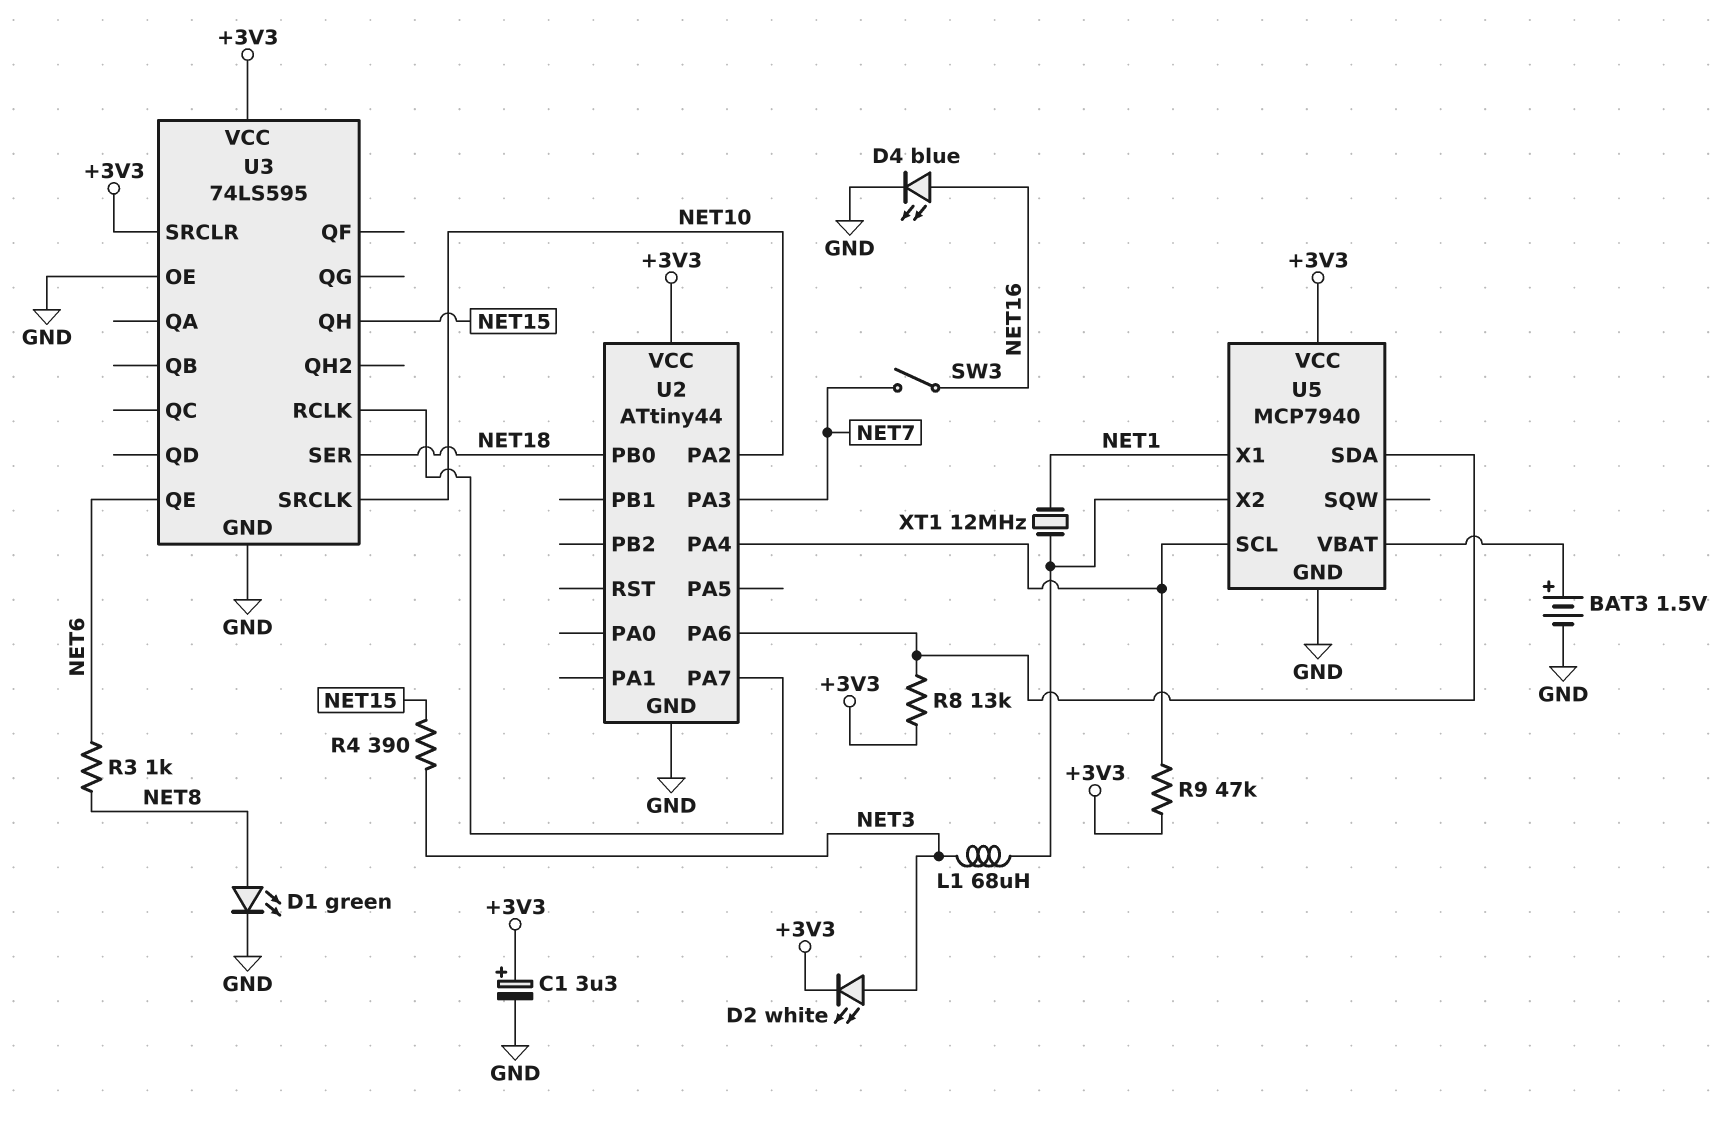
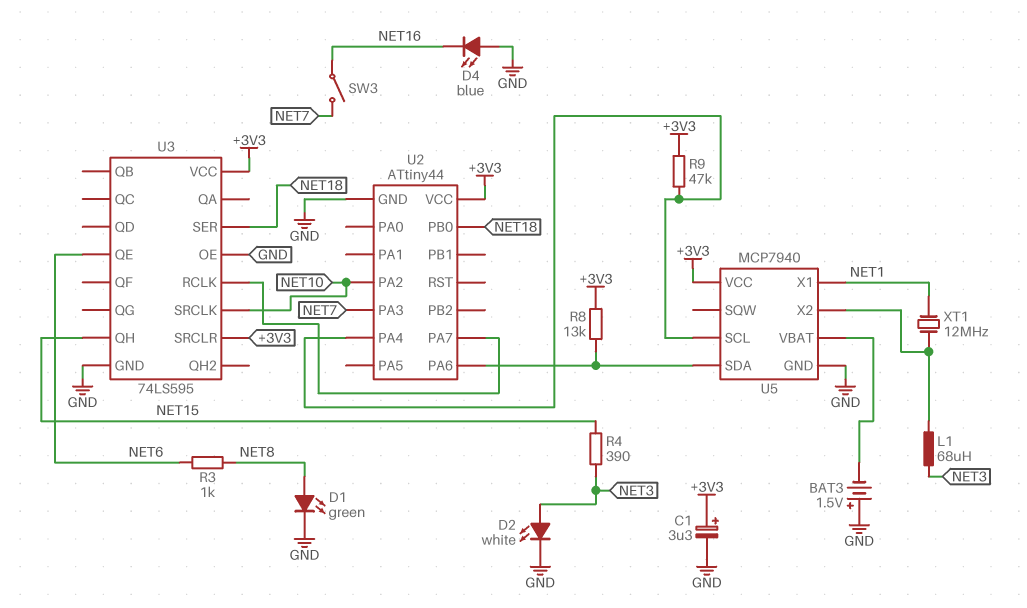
BAT3: 1.5V (plus U5/VBAT, minus GND) -> 1.5V (plus GND, minus U5/VBAT)
D2: LED white (A NET3, K +3V3) -> LED white (A NET3, K GND)
D4: LED blue (A NET16, K GND) -> LED blue (A GND, K NET16)

